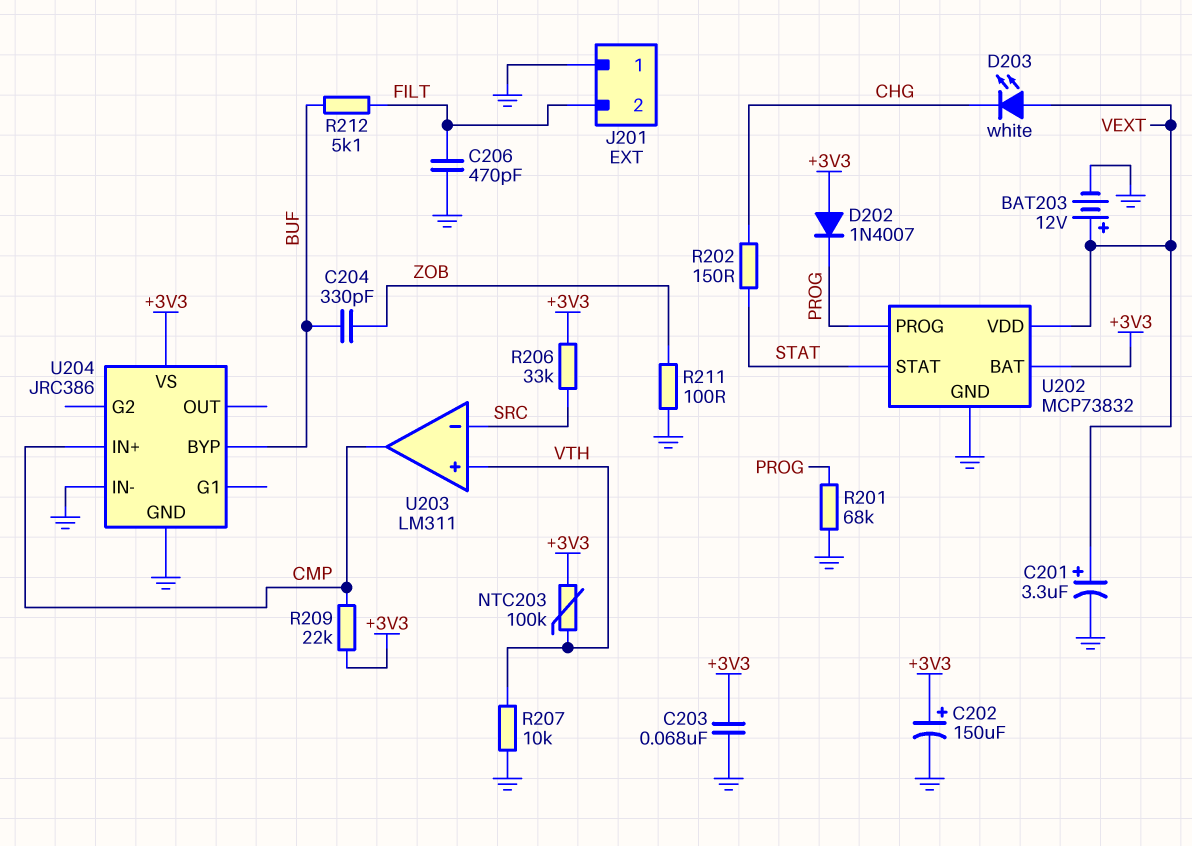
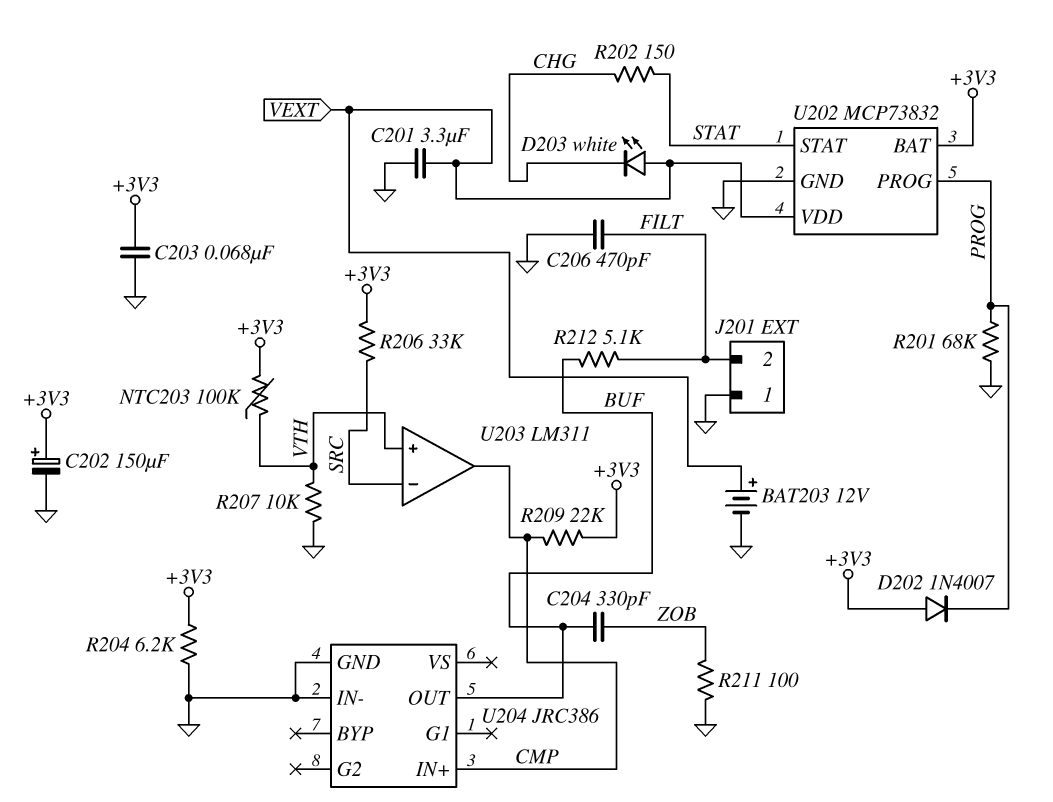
C201: 3.3uF (plus VEXT, minus GND) -> 3.3uF (GND, VEXT)
R204: none -> 6.2k (+3V3, GND)
U204 pin BYP: BUF -> none
U204 pin OUT: none -> BUF
U204 pin VS: +3V3 -> none

